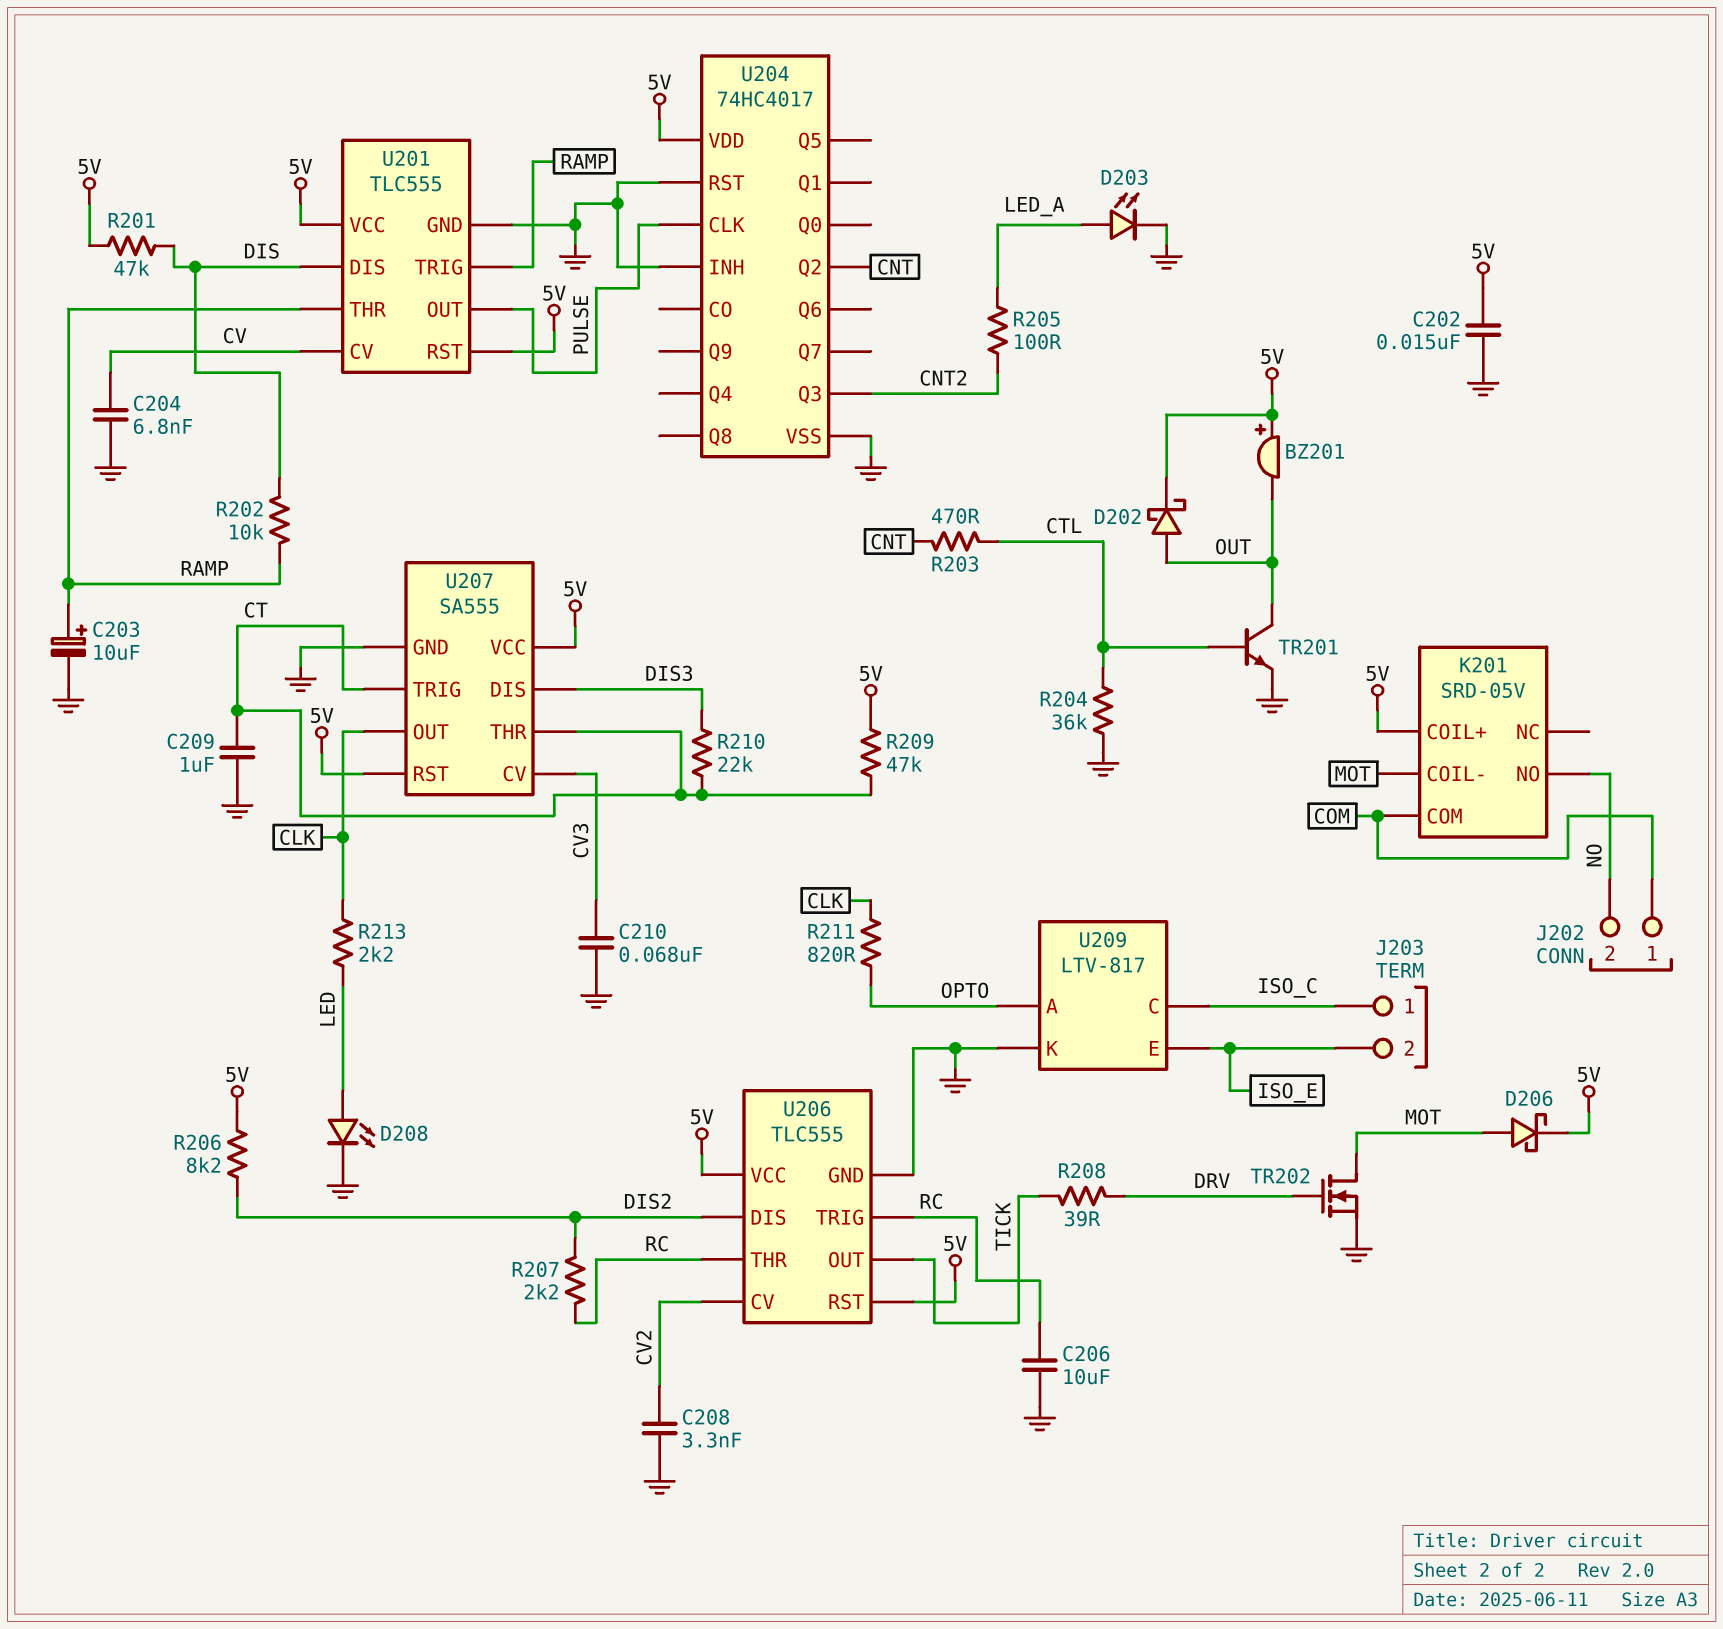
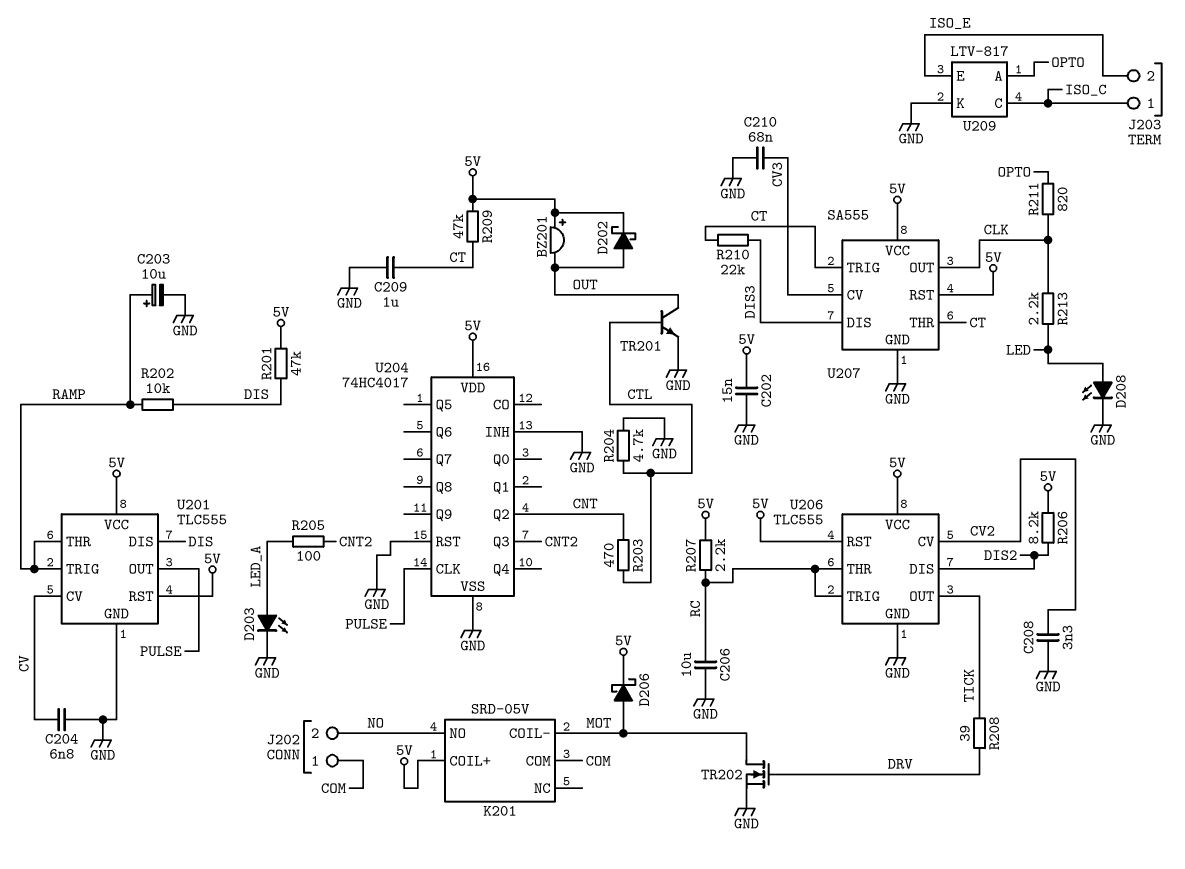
R204: 36k (CTL, GND) -> 4.7k (CTL, GND)
R207: 2.2k (DIS2, RC) -> 2.2k (5V, RC)

